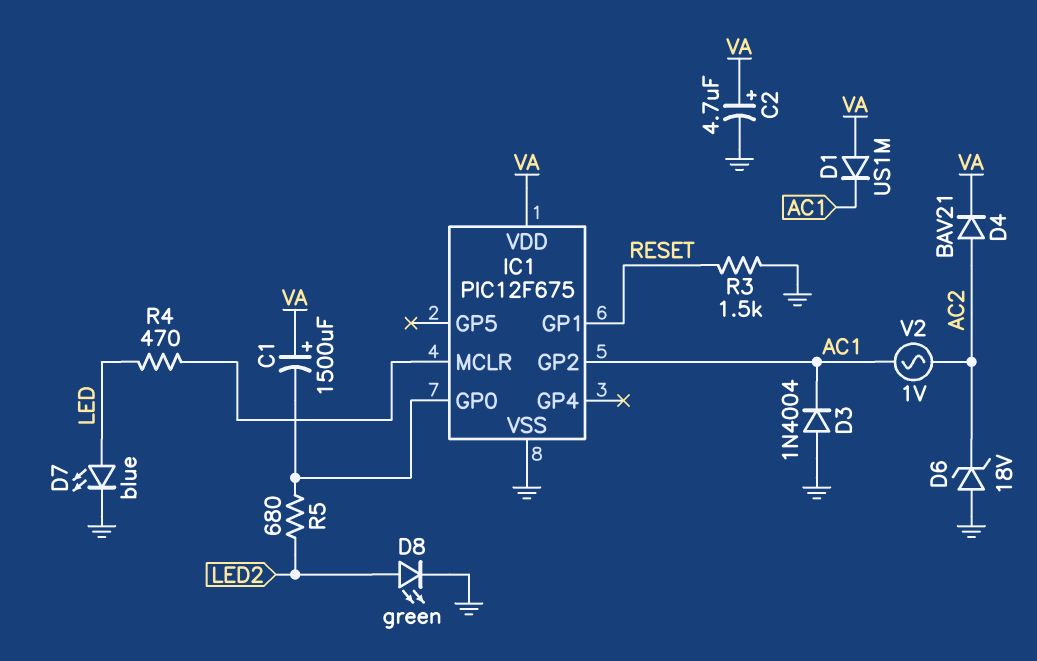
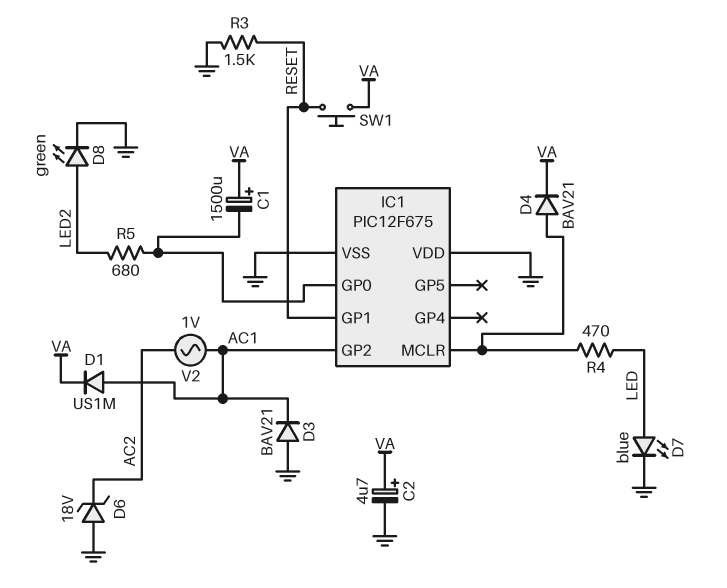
D1: diode US1M (A VA, K AC1) -> diode US1M (A AC1, K VA)
D3: diode 1N4004 (A GND, K AC1) -> diode BAV21 (A GND, K AC1)
D4: diode BAV21 (A AC2, K VA) -> diode BAV21 (A IC1/MCLR, K VA)
IC1 pin VDD: VA -> GND
SW1: none -> button (RESET, VA)

